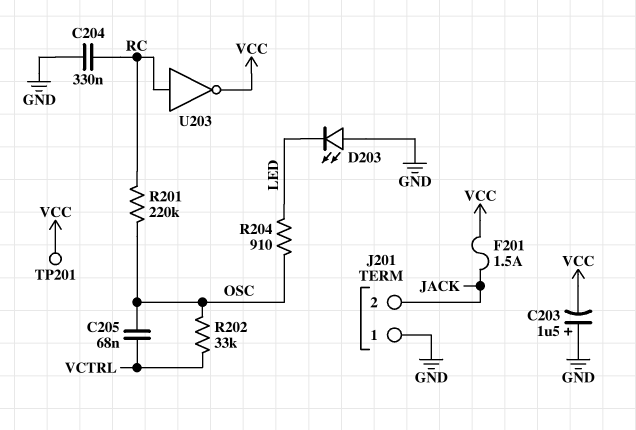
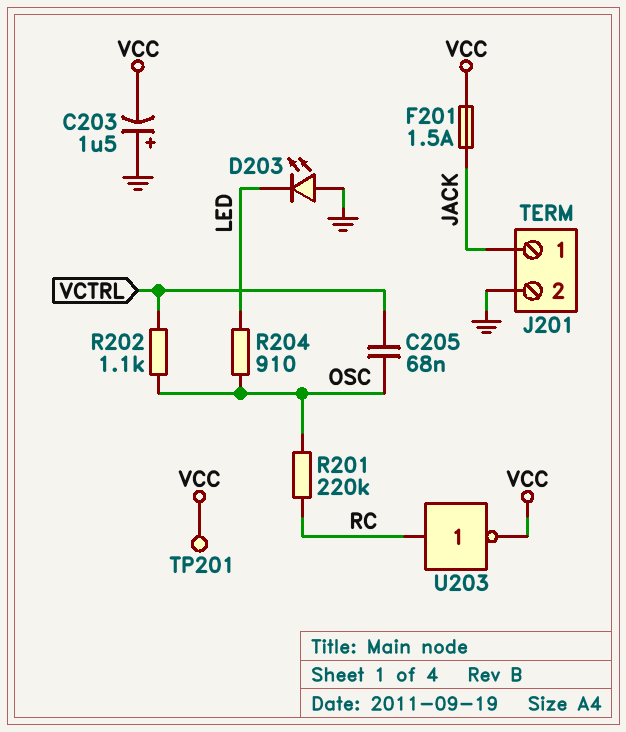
C204: 330nF (GND, RC) -> none
J201 pin 1: GND -> JACK
J201 pin 2: JACK -> GND
R202: 33k (OSC, VCTRL) -> 1.1k (OSC, VCTRL)

